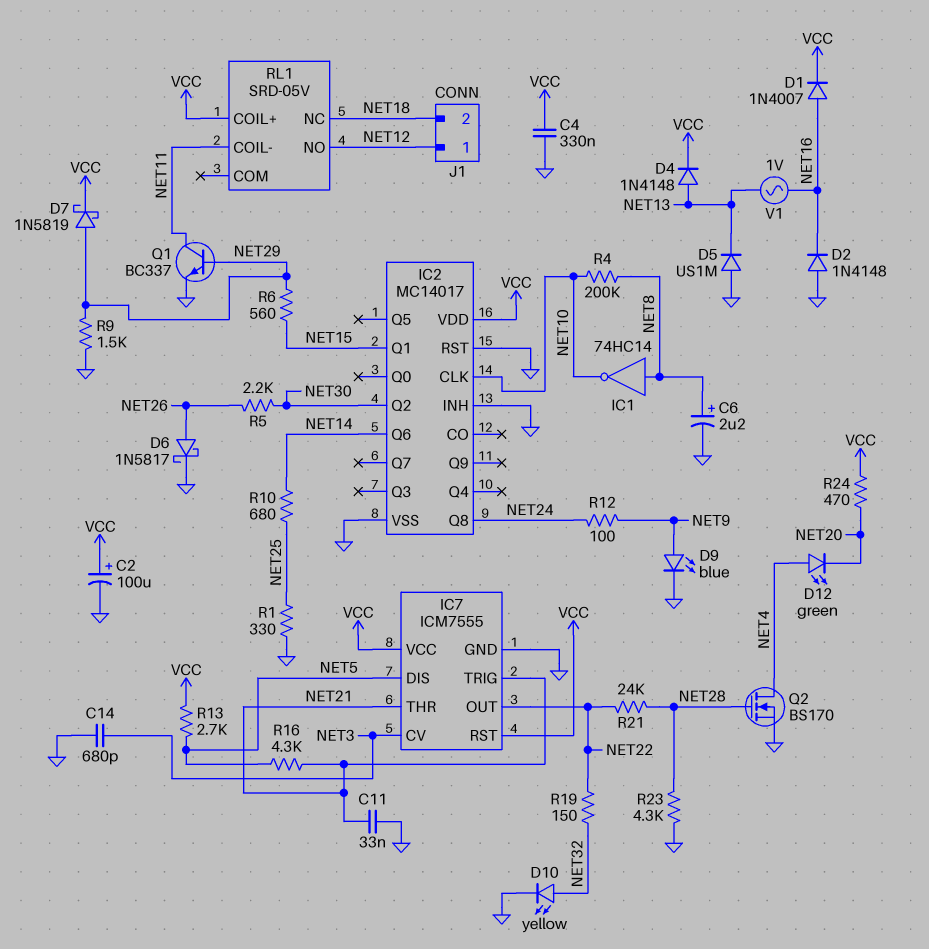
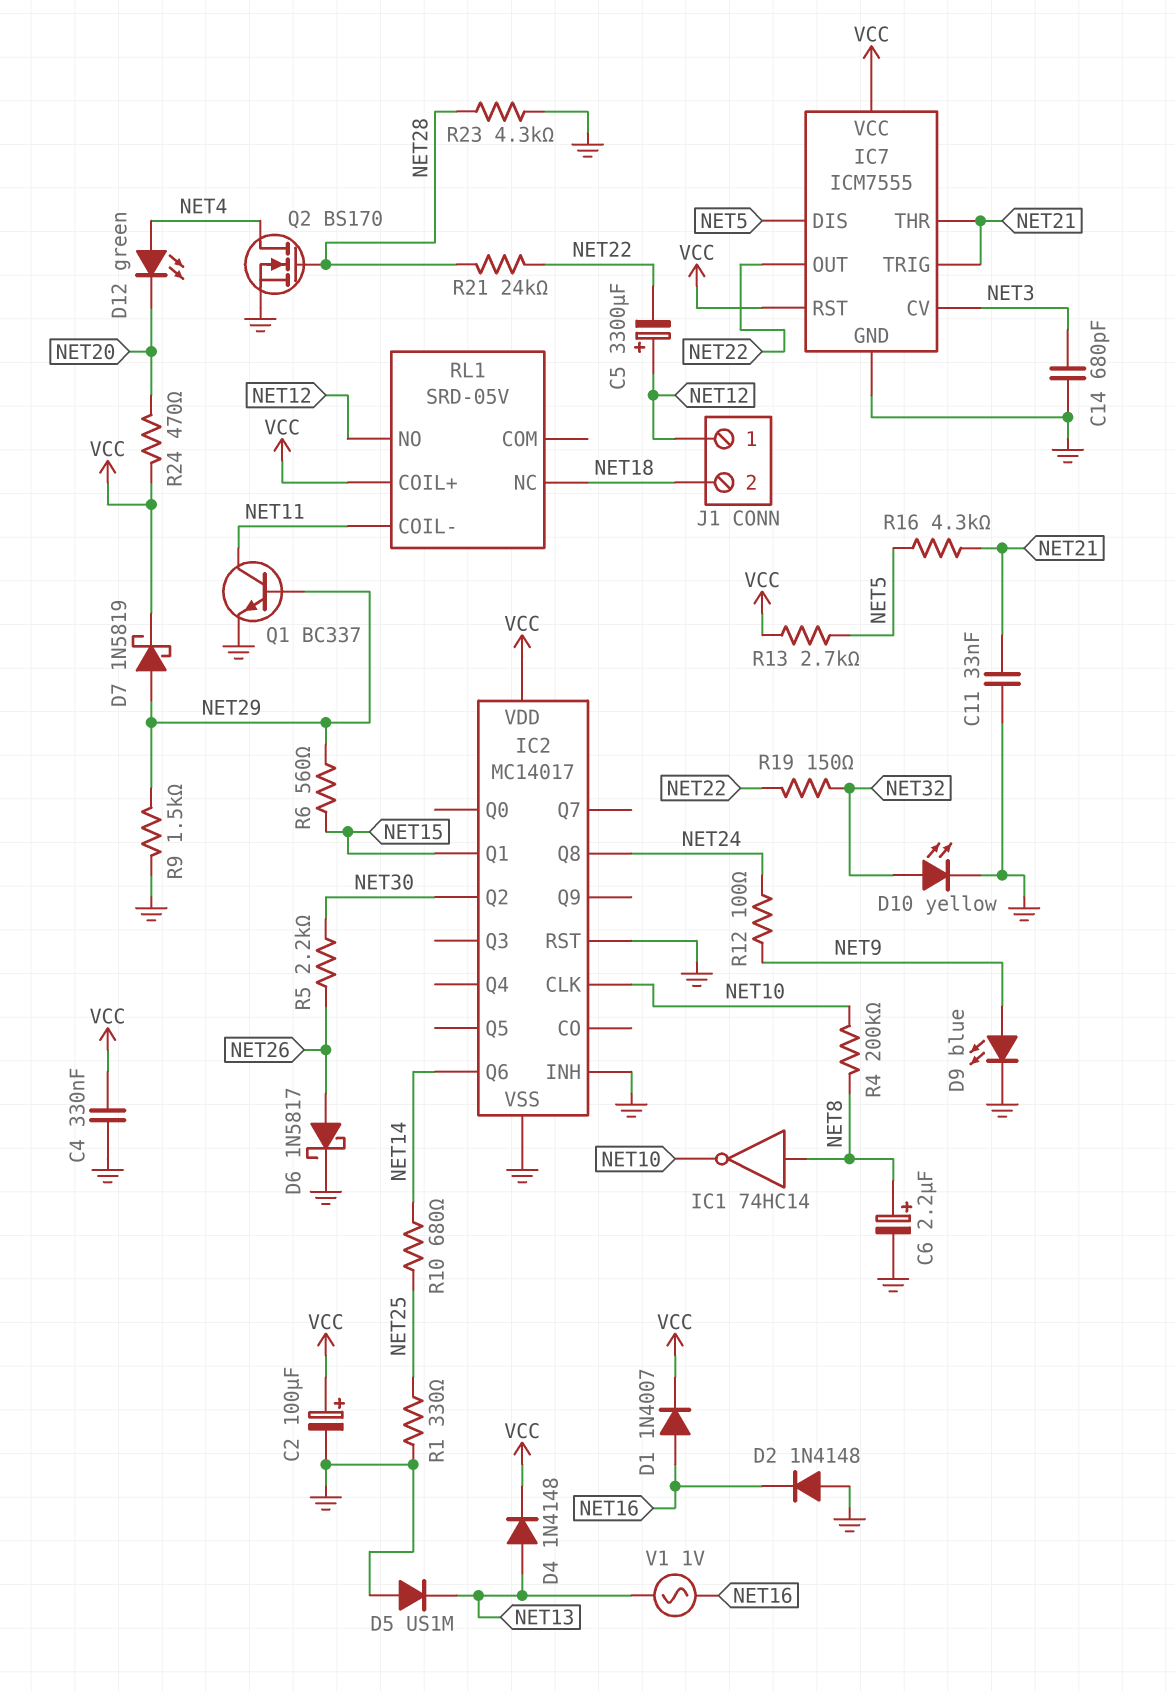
C5: none -> 3300uF (plus NET12, minus NET22)

